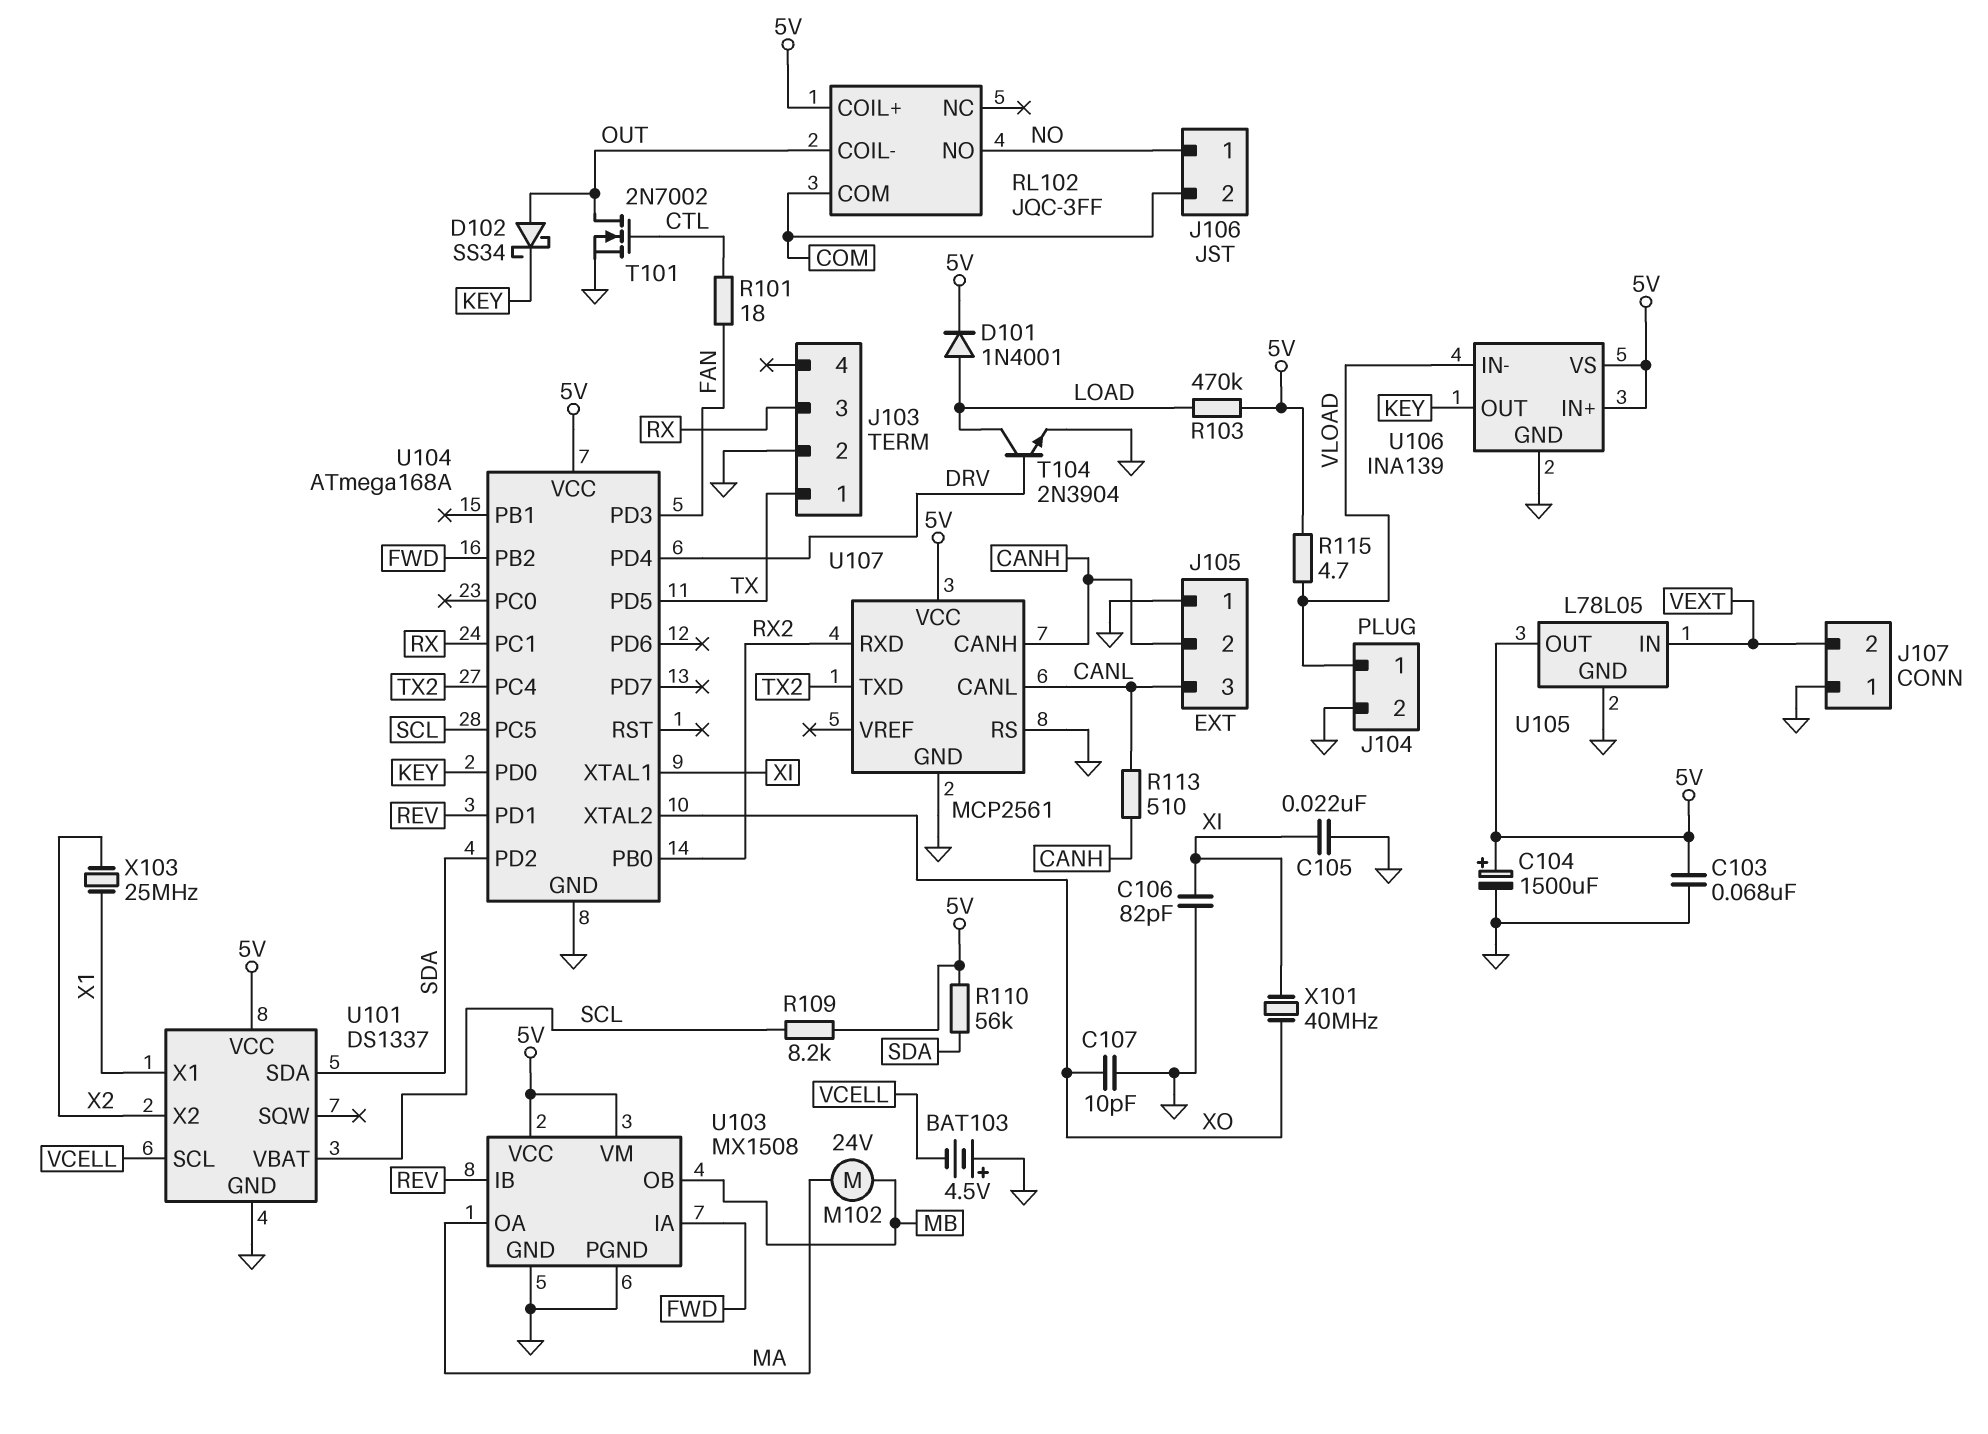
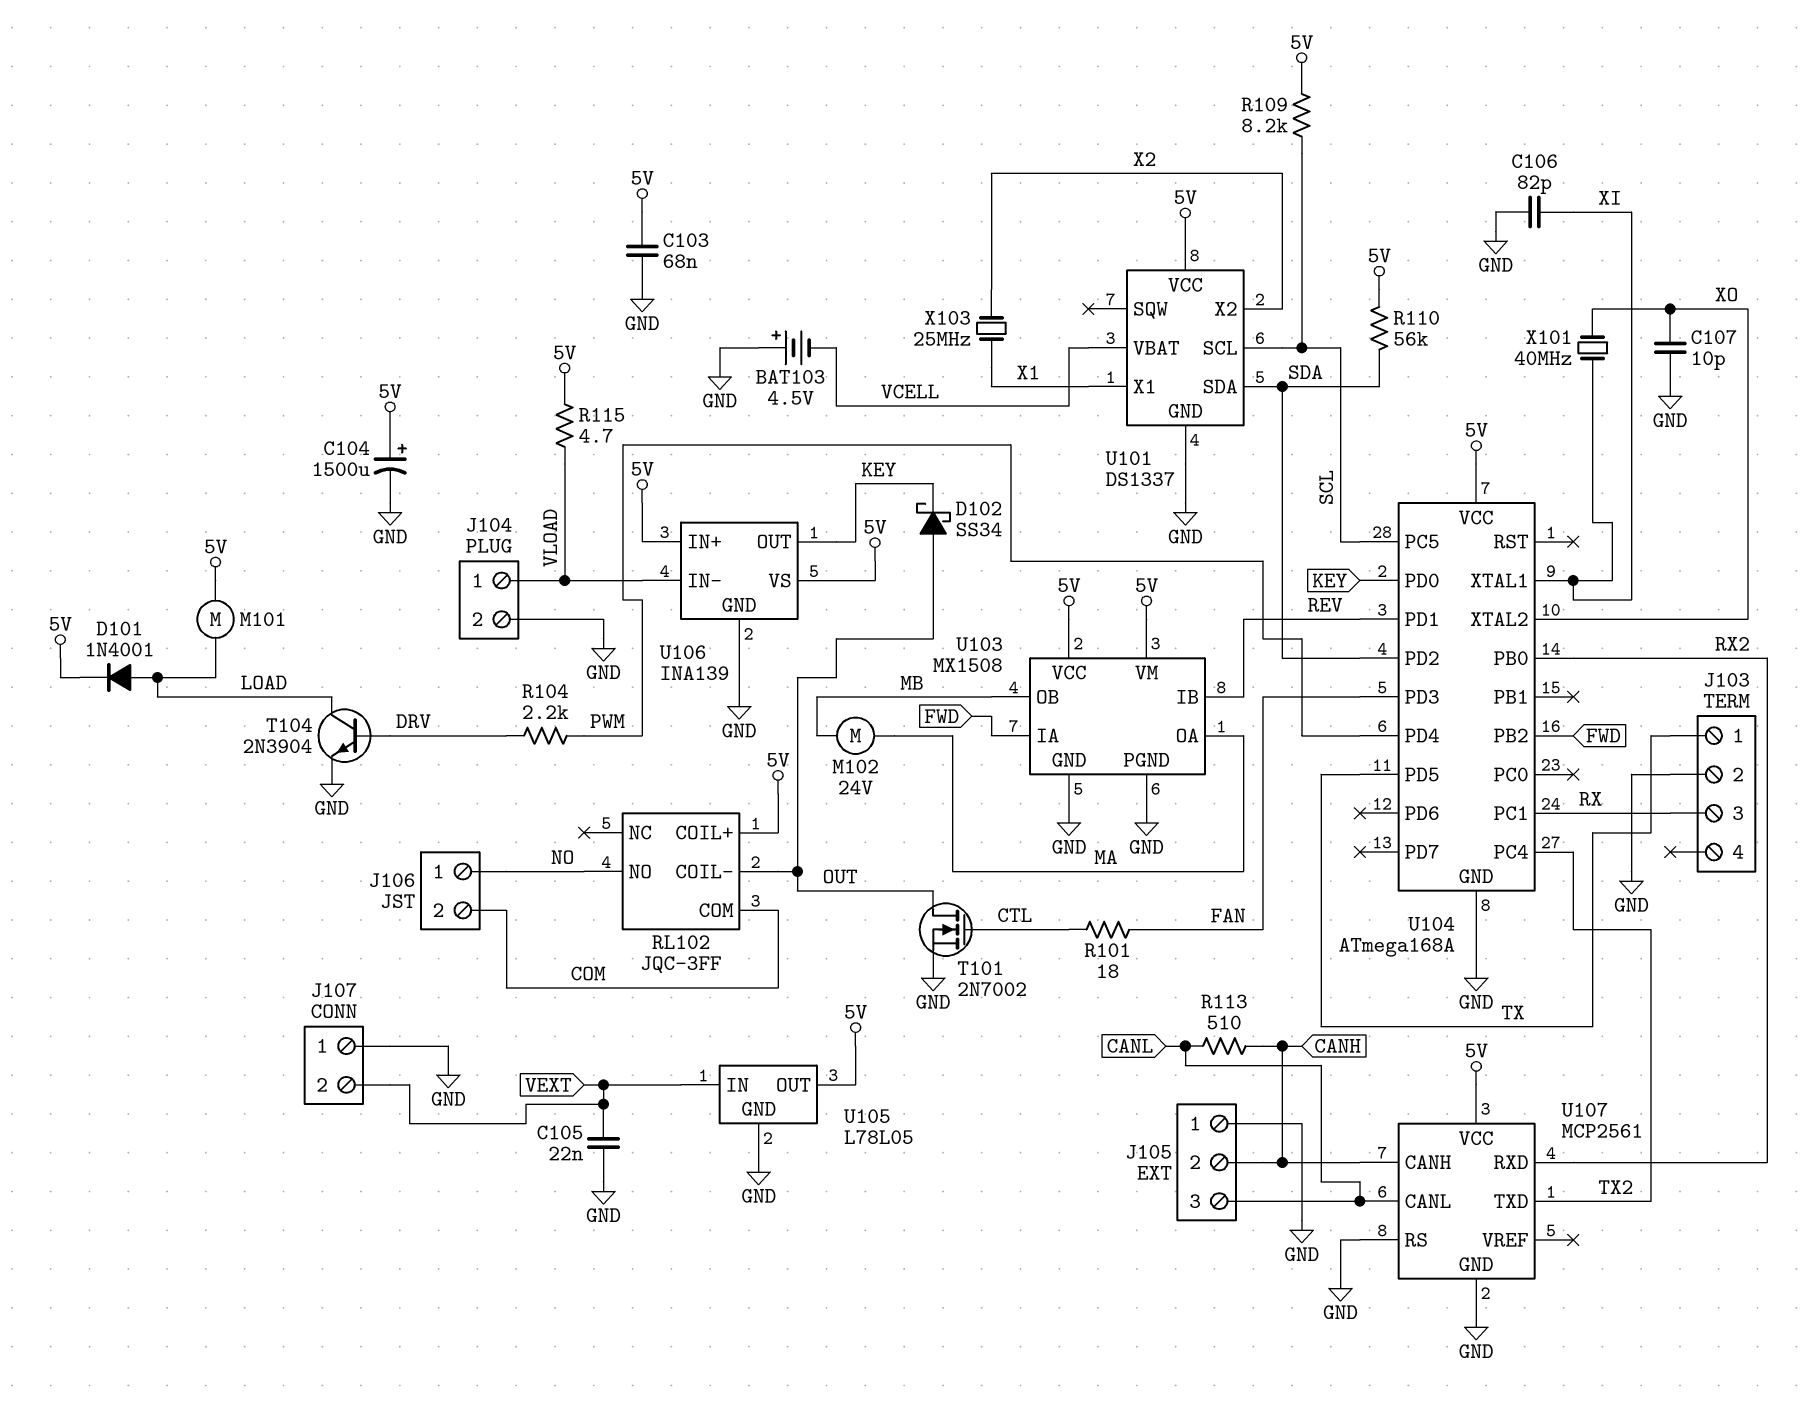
C105: 22nF (GND, XI) -> 22nF (GND, VEXT)
M101: none -> motor (5V, LOAD)
R103: 470k (5V, LOAD) -> none
R104: none -> 2.2k (DRV, PWM)
U101 pin SCL: VCELL -> SCL
U101 pin VBAT: SCL -> VCELL
U104 pin PD4: DRV -> PWM

